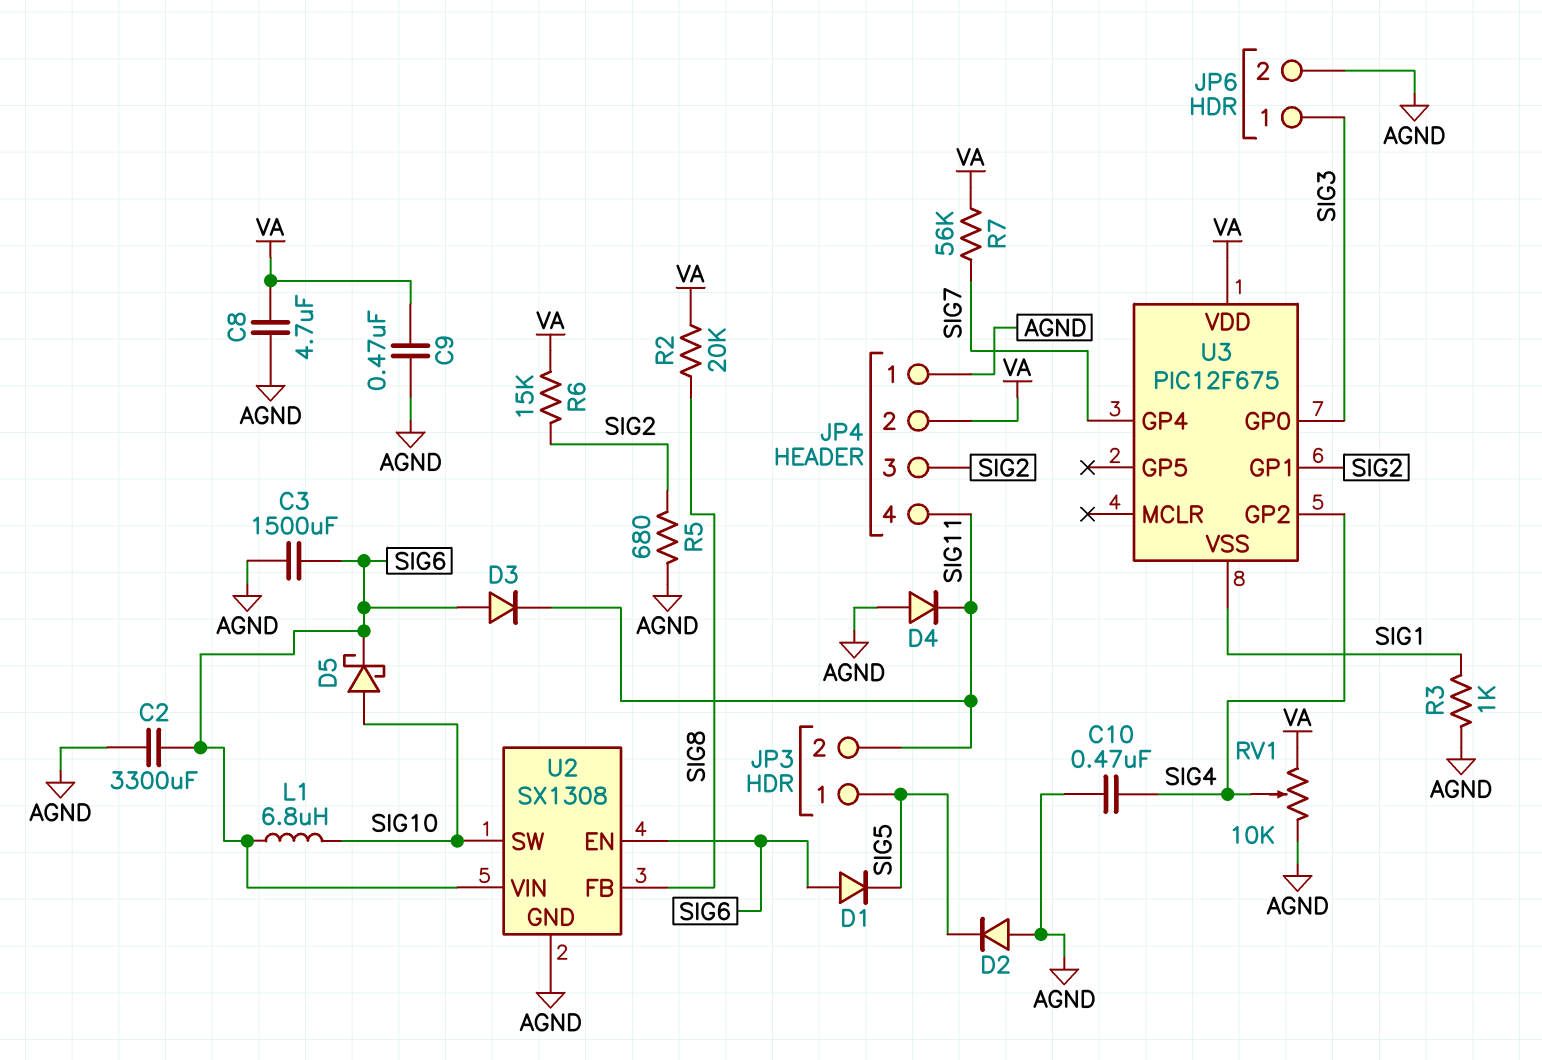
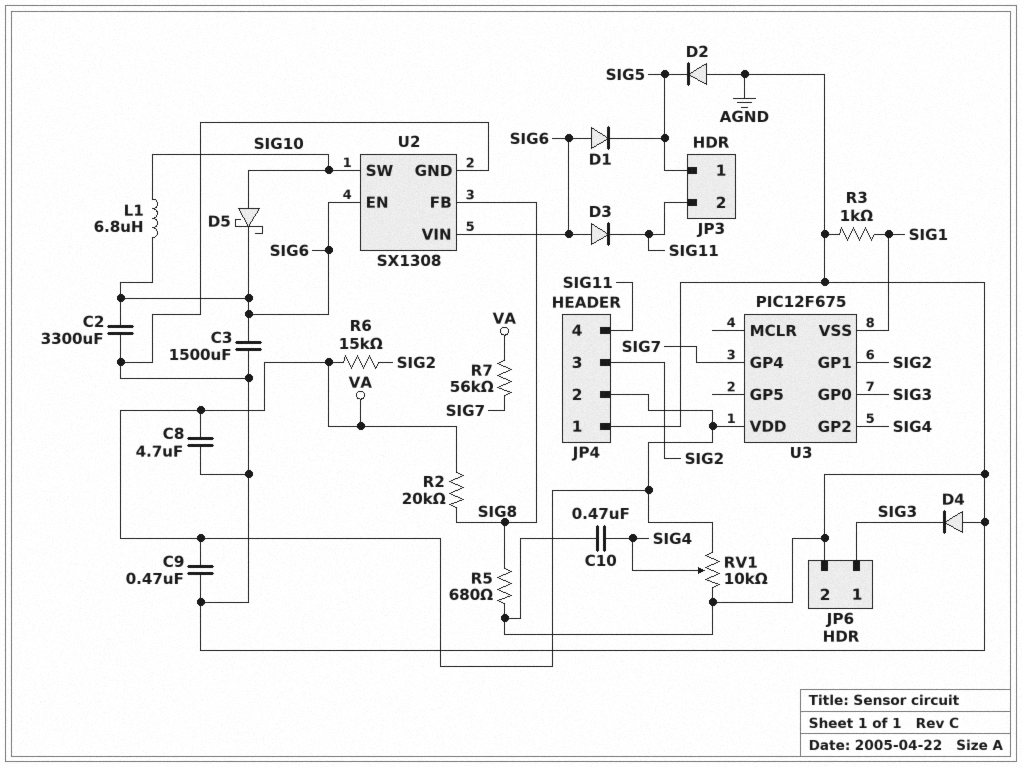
D4: diode (A AGND, K SIG11) -> diode (A AGND, K SIG3)
R5: 680 (AGND, SIG2) -> 680 (AGND, SIG8)

